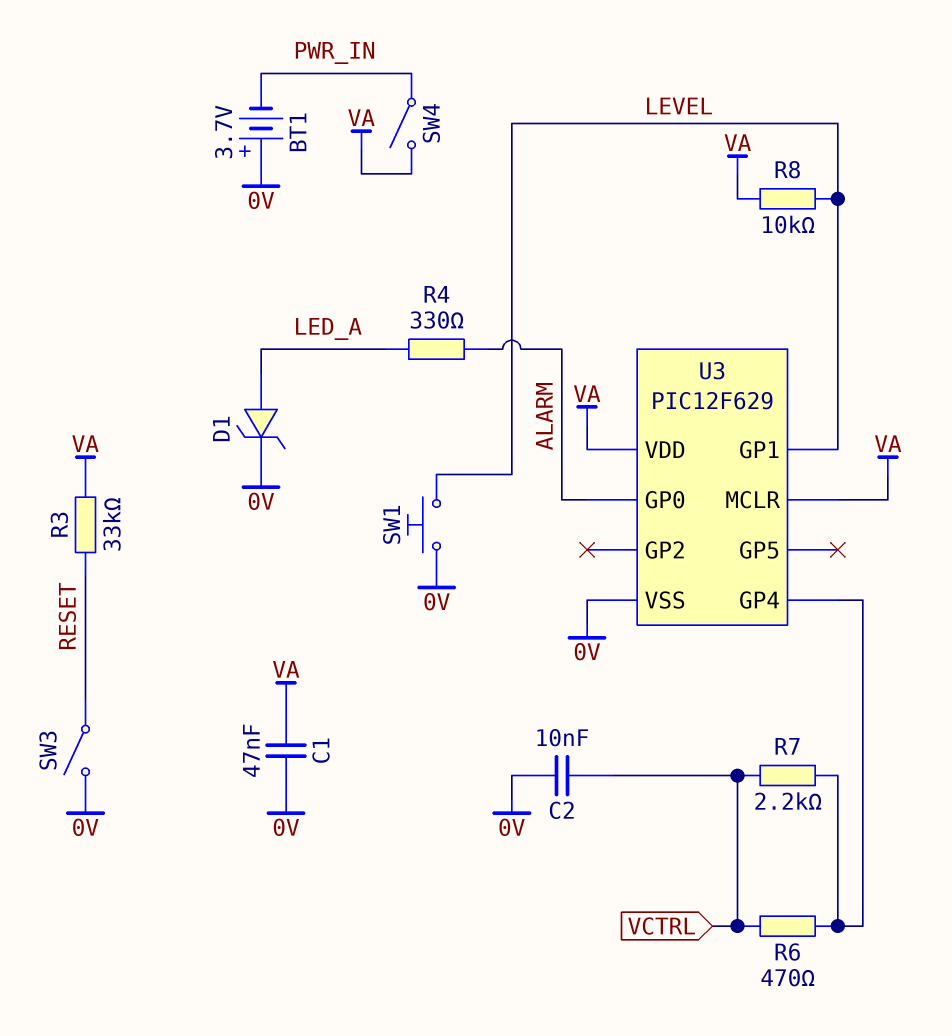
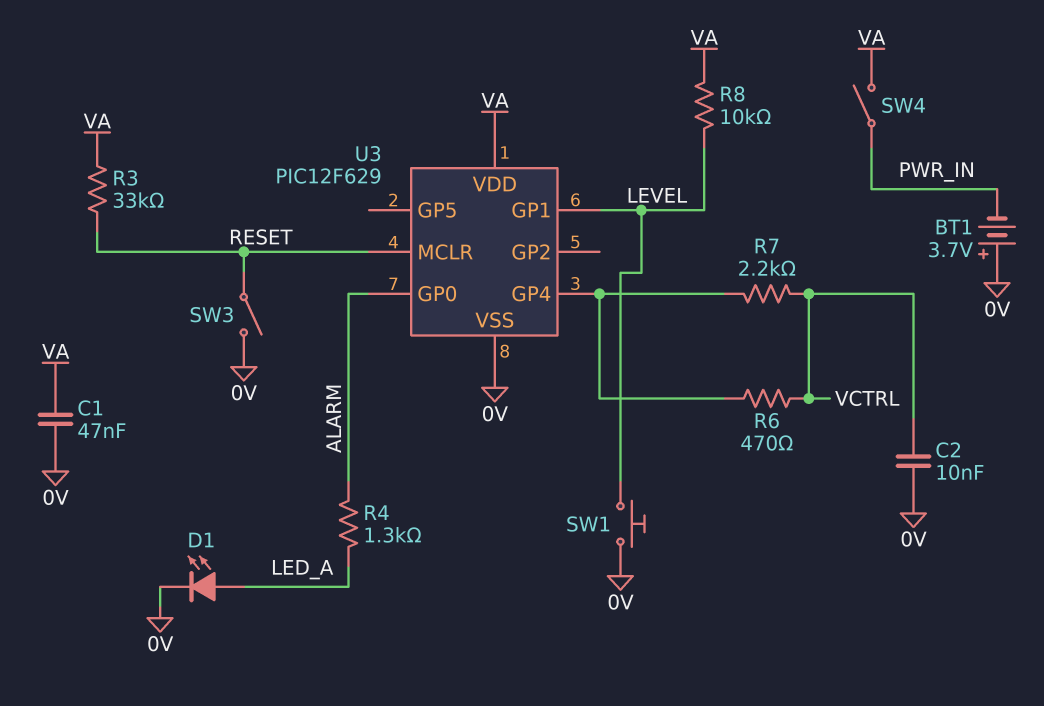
D1: zener (A LED_A, K 0V) -> LED (A LED_A, K 0V)
R4: 330 (ALARM, LED_A) -> 1.3k (ALARM, LED_A)
U3 pin MCLR: VA -> RESET

